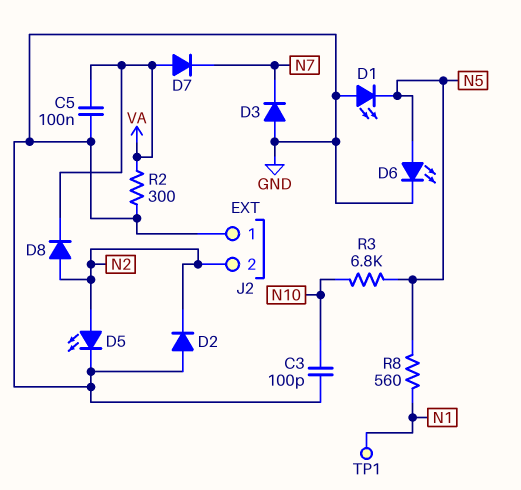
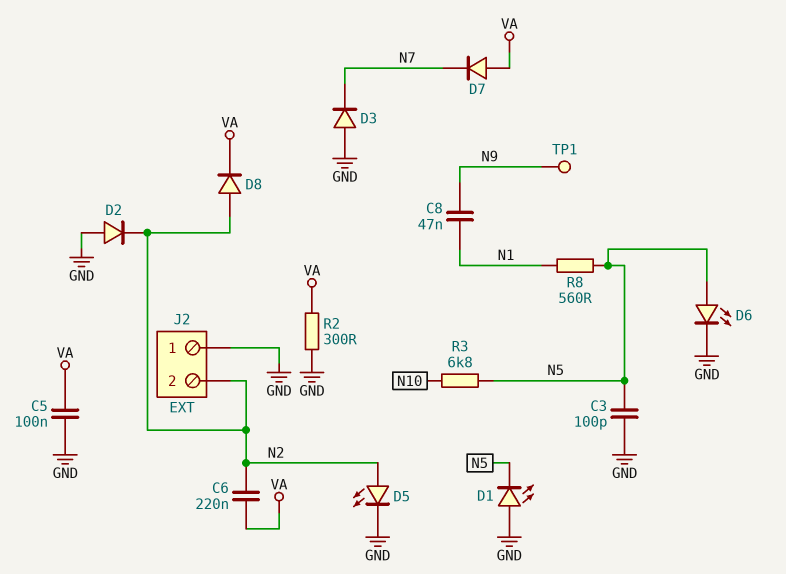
C3: 100pF (GND, N10) -> 100pF (GND, N5)
C6: none -> 220nF (N2, VA)
C8: none -> 47nF (N1, N9)
TP1: test point (N1) -> test point (N9)

